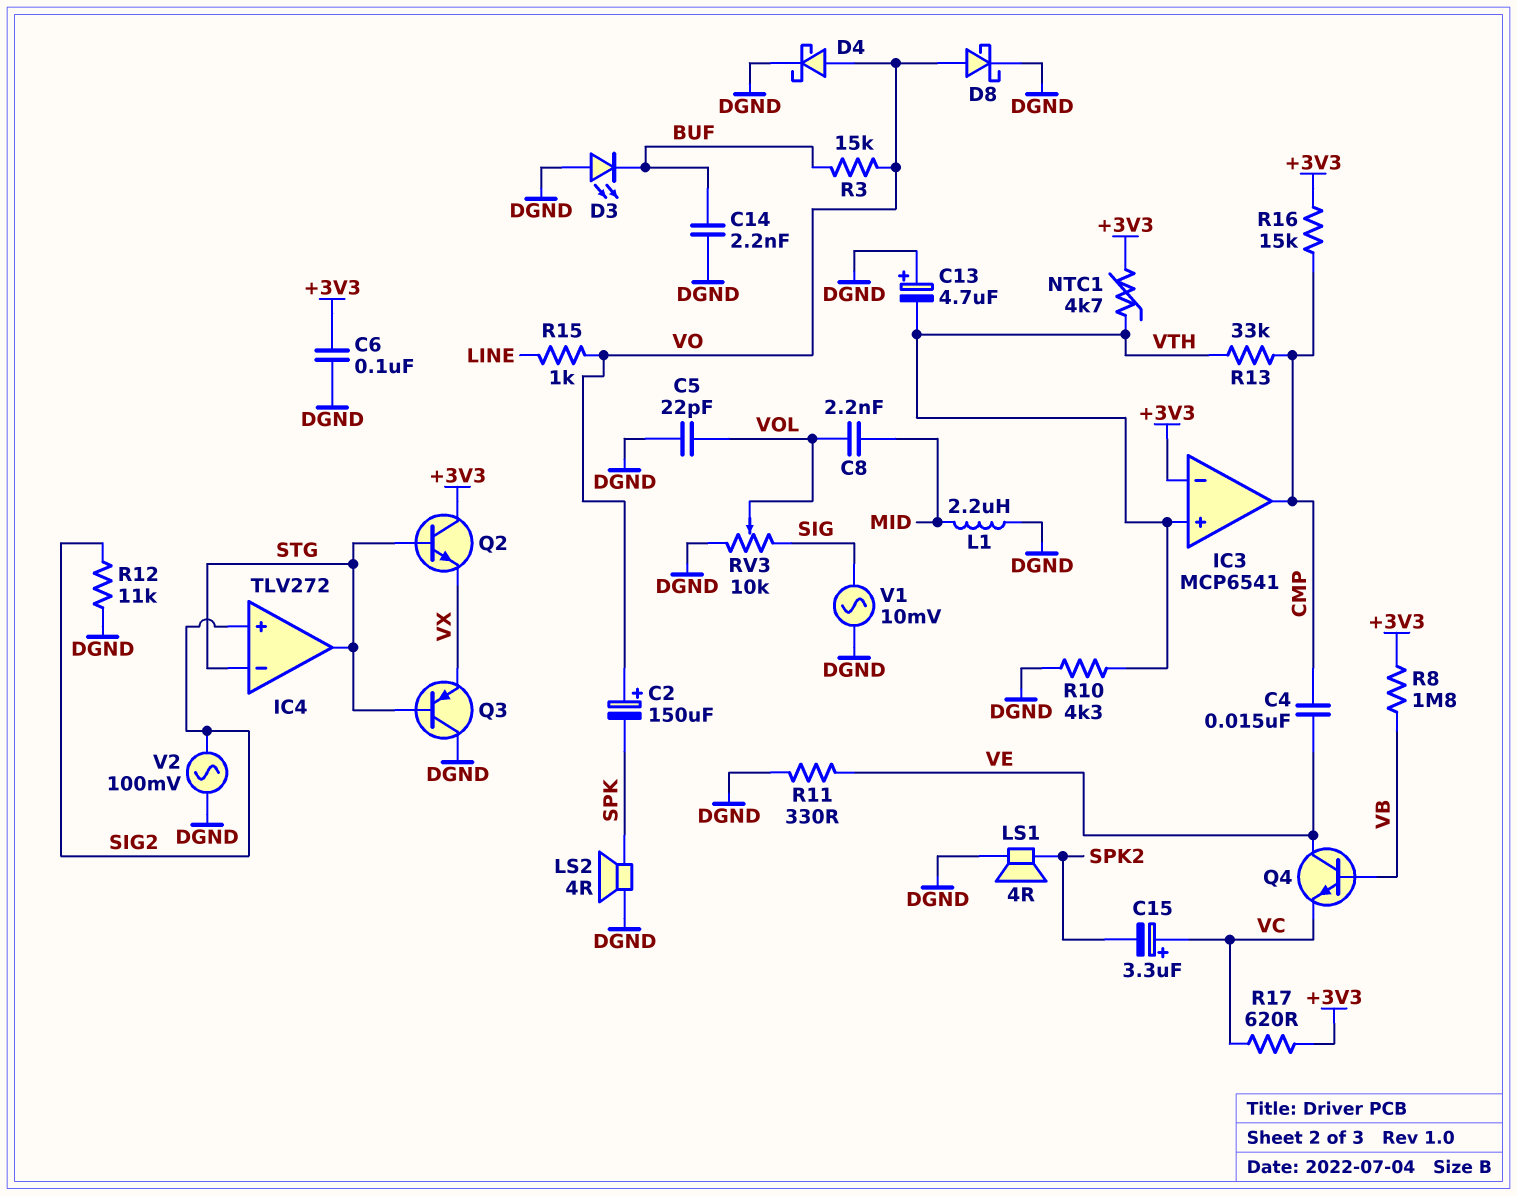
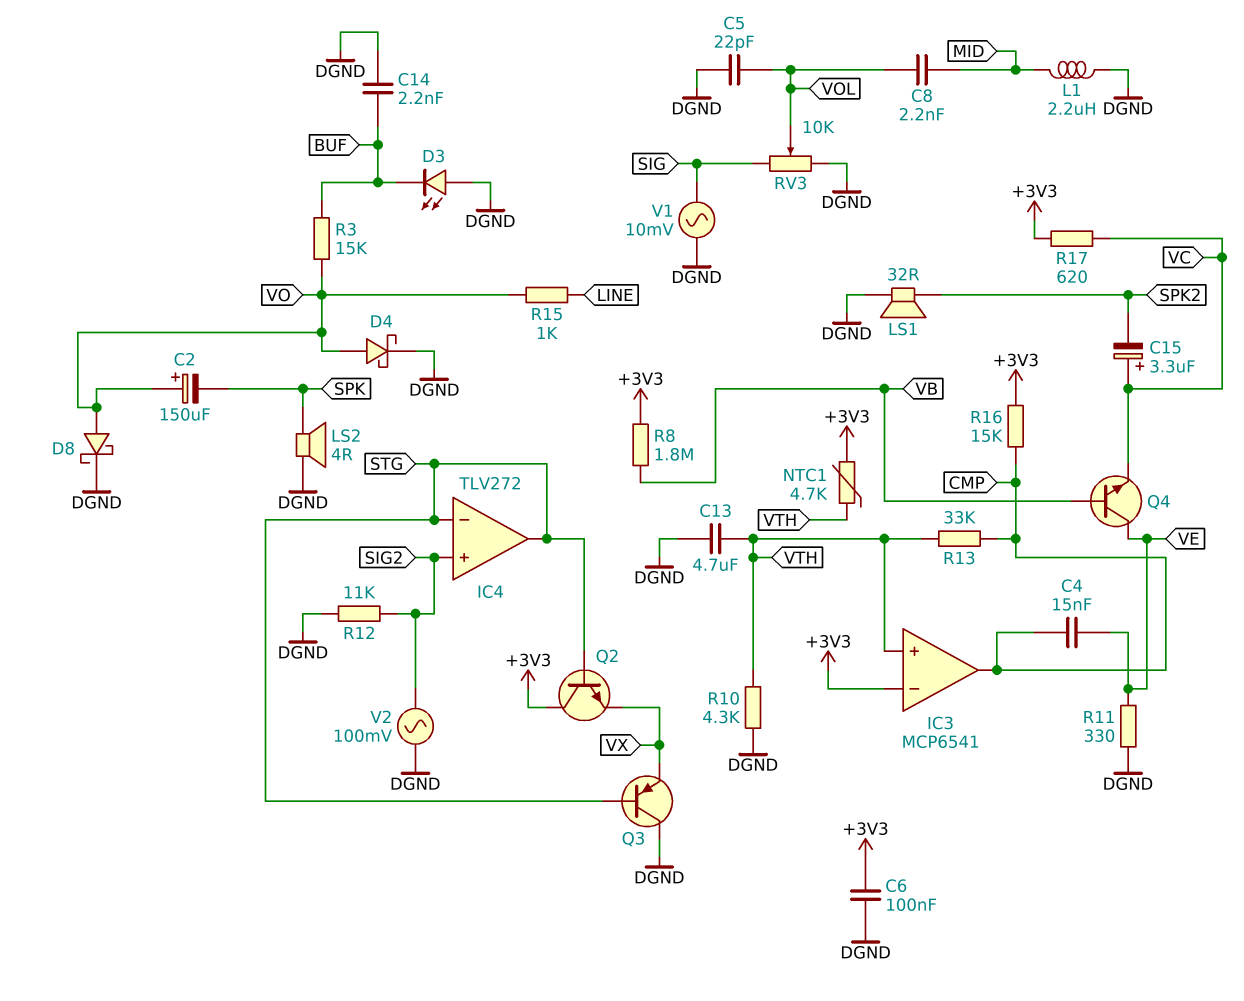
C13: 4.7uF (plus DGND, minus VTH) -> 4.7uF (DGND, VTH)
LS1: speaker 4R (DGND, SPK2) -> speaker 32R (DGND, SPK2)

